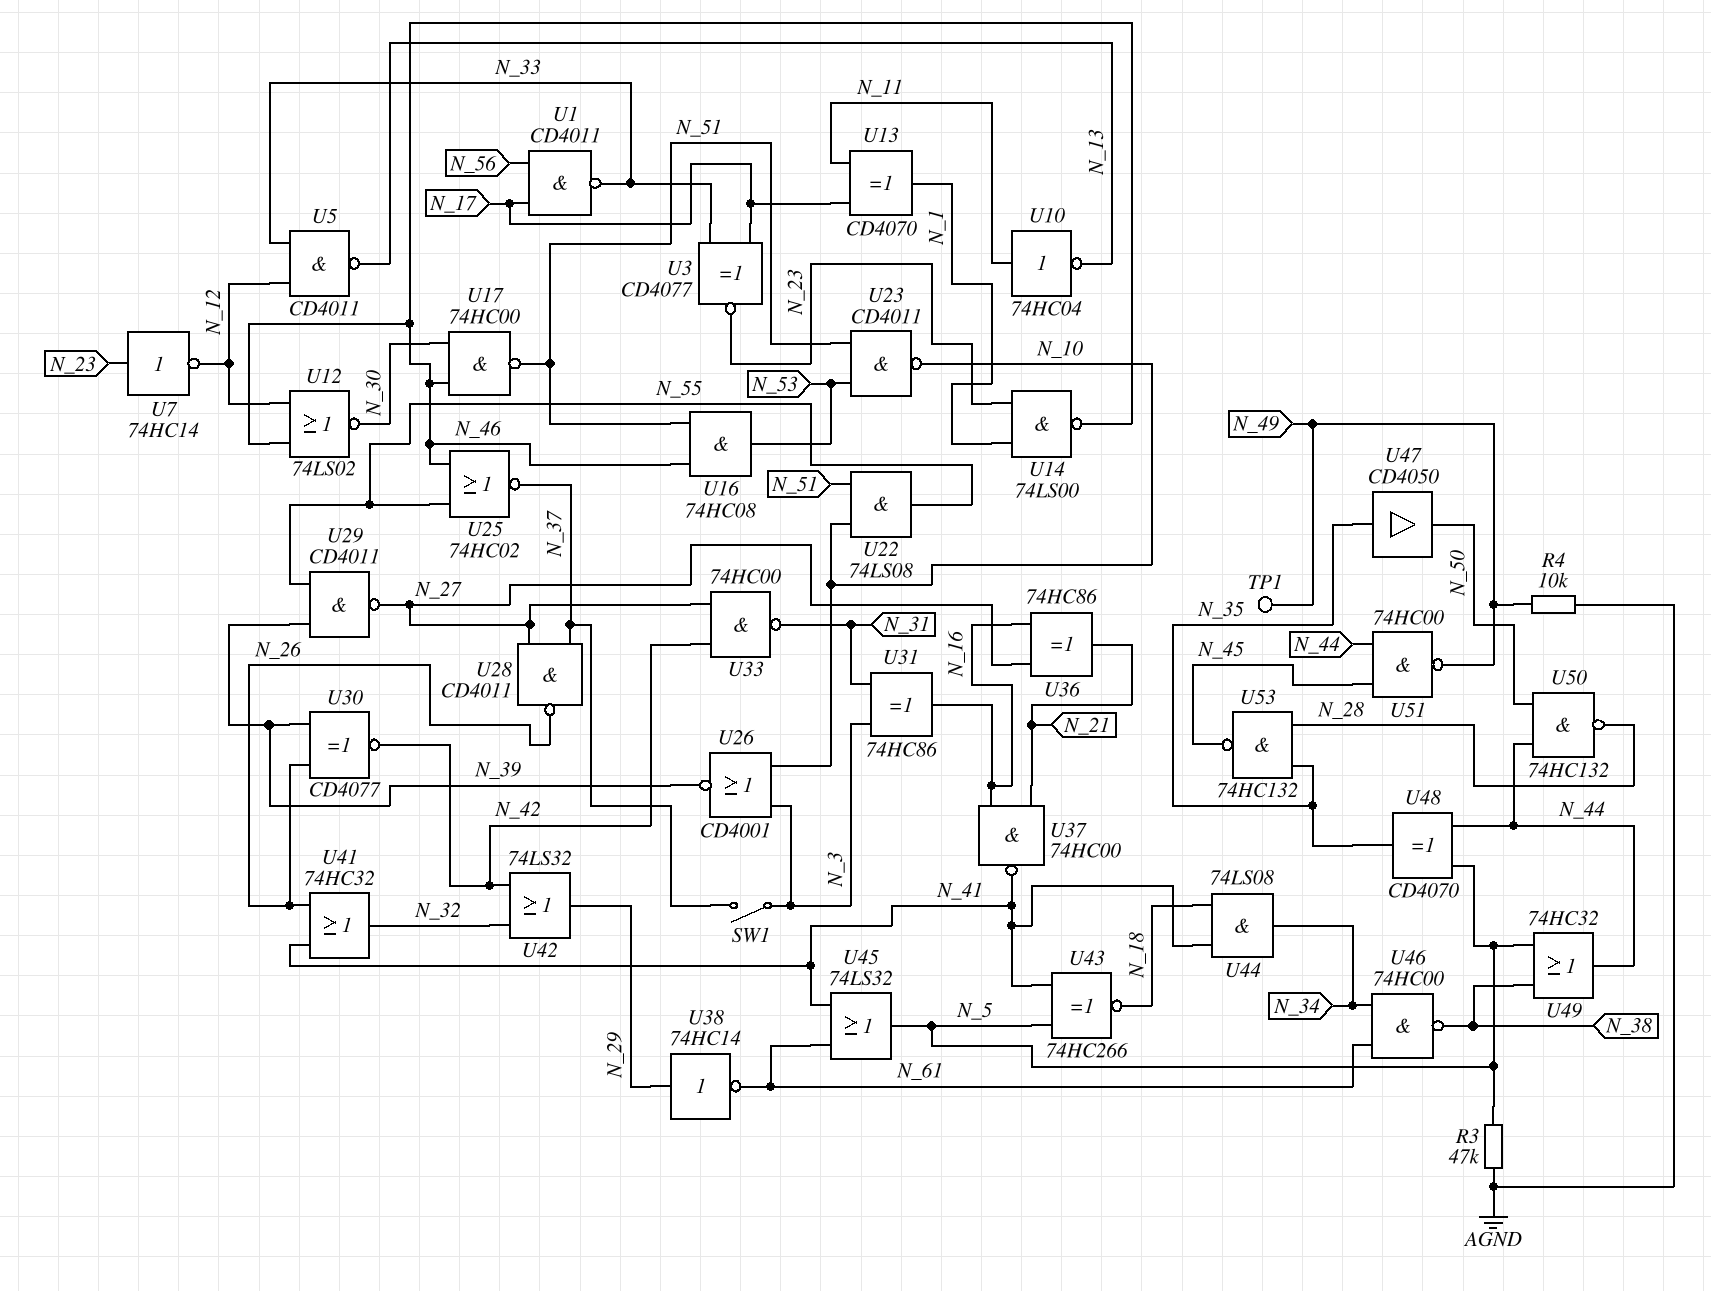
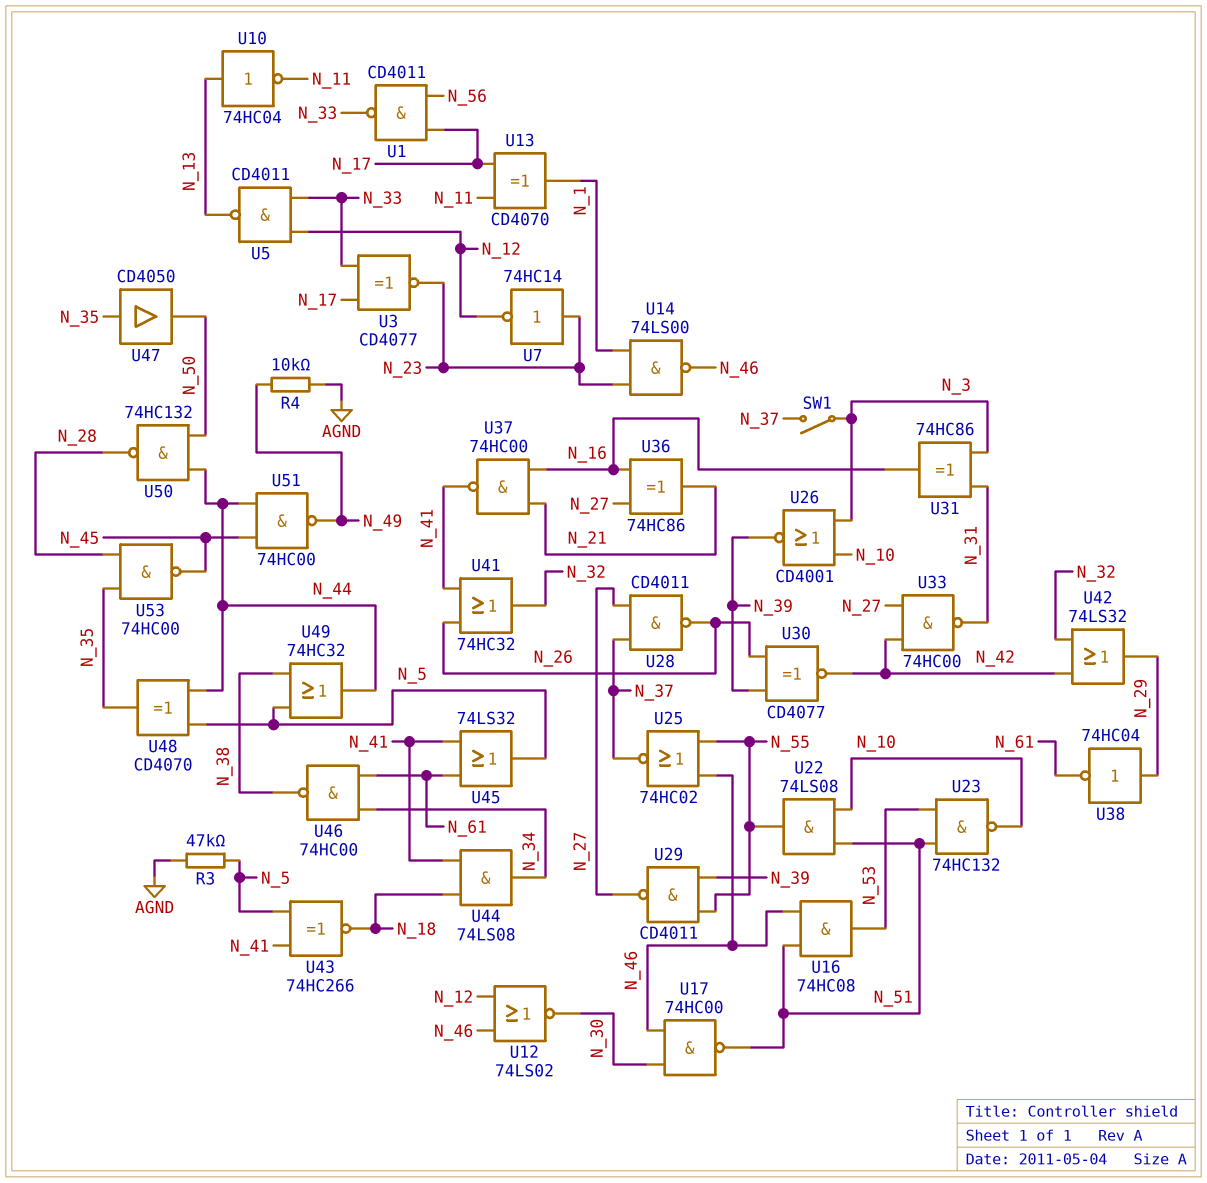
TP1: test point (N_49) -> none
U10: NOT 74HC04 (in N_11, out N_13) -> NOT 74HC04 (in N_13, out N_11)
U23: NAND CD4011 (in N_51, in N_53, out N_10) -> NAND 74HC132 (in N_51, in N_53, out N_10)
U38: NOT 74HC14 (in N_29, out N_61) -> NOT 74HC04 (in N_29, out N_61)
U53: NAND 74HC132 (in N_28, in N_35, out N_45) -> NAND 74HC00 (in N_28, in N_35, out N_45)

